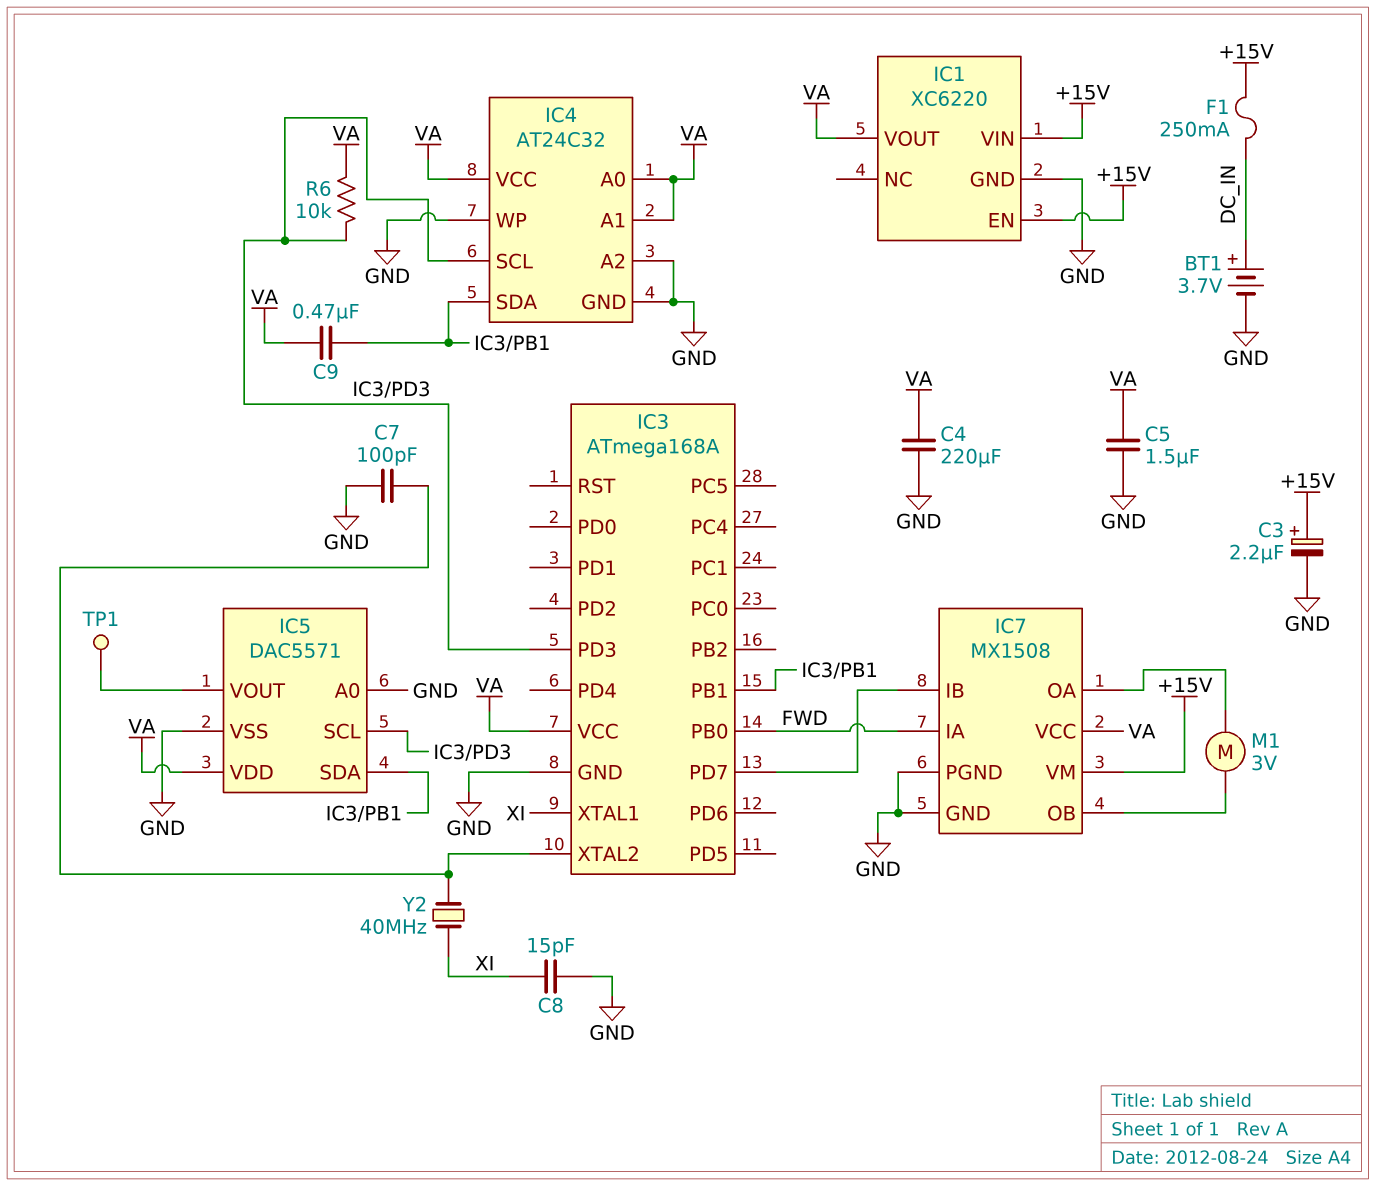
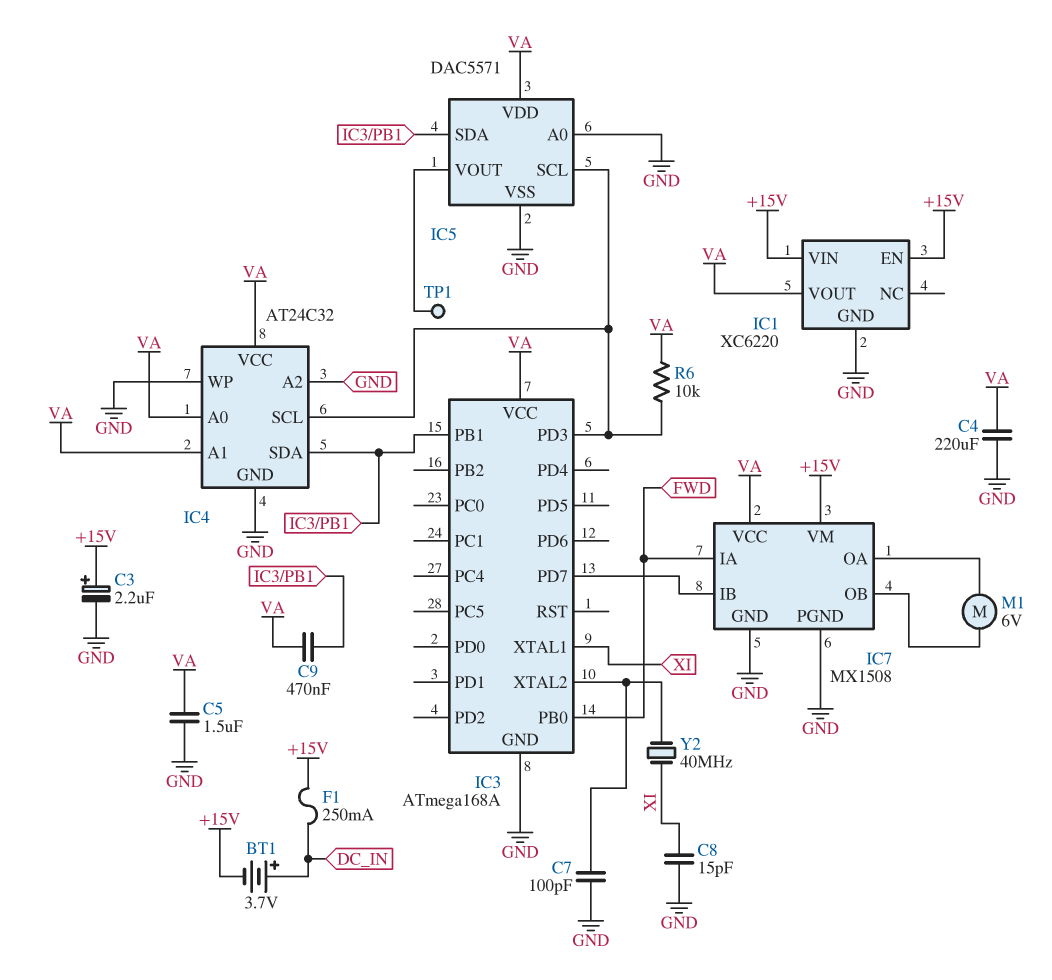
BT1: 3.7V (plus DC_IN, minus GND) -> 3.7V (plus DC_IN, minus +15V)
M1: motor 3V (IC7/OA, IC7/OB) -> motor 6V (IC7/OA, IC7/OB)

